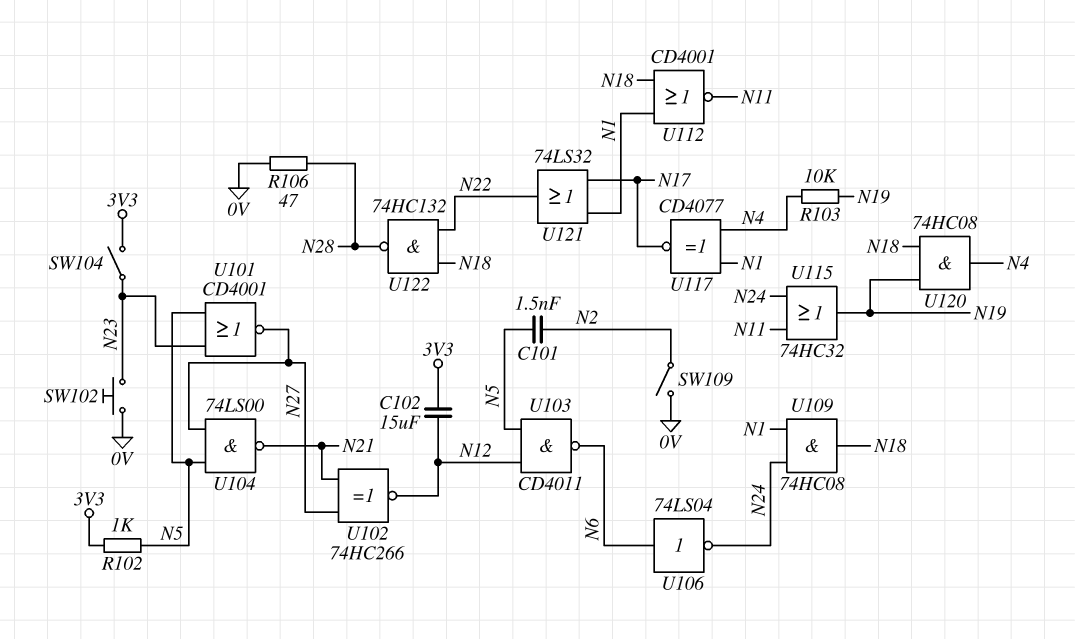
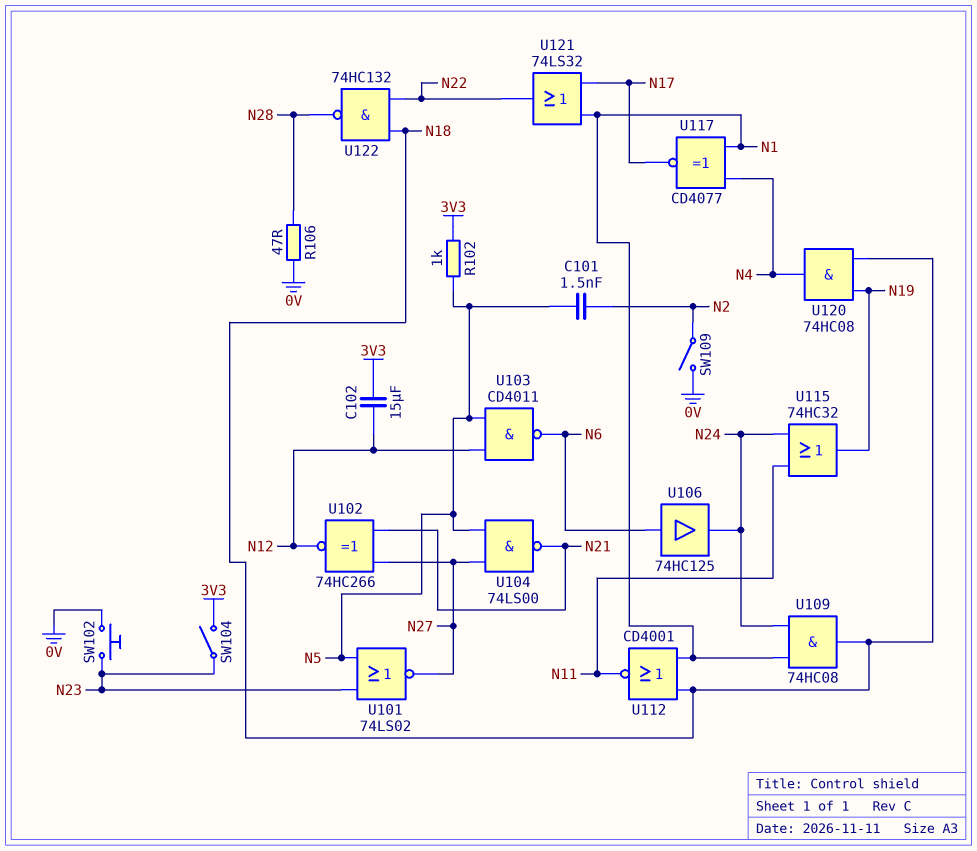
R103: 10k (N4, N19) -> none
U101: NOR CD4001 (in N5, in N23, out N27) -> NOR 74LS02 (in N5, in N23, out N27)
U106: NOT 74LS04 (in N6, out N24) -> buffer 74HC125 (in N6, out N24)

